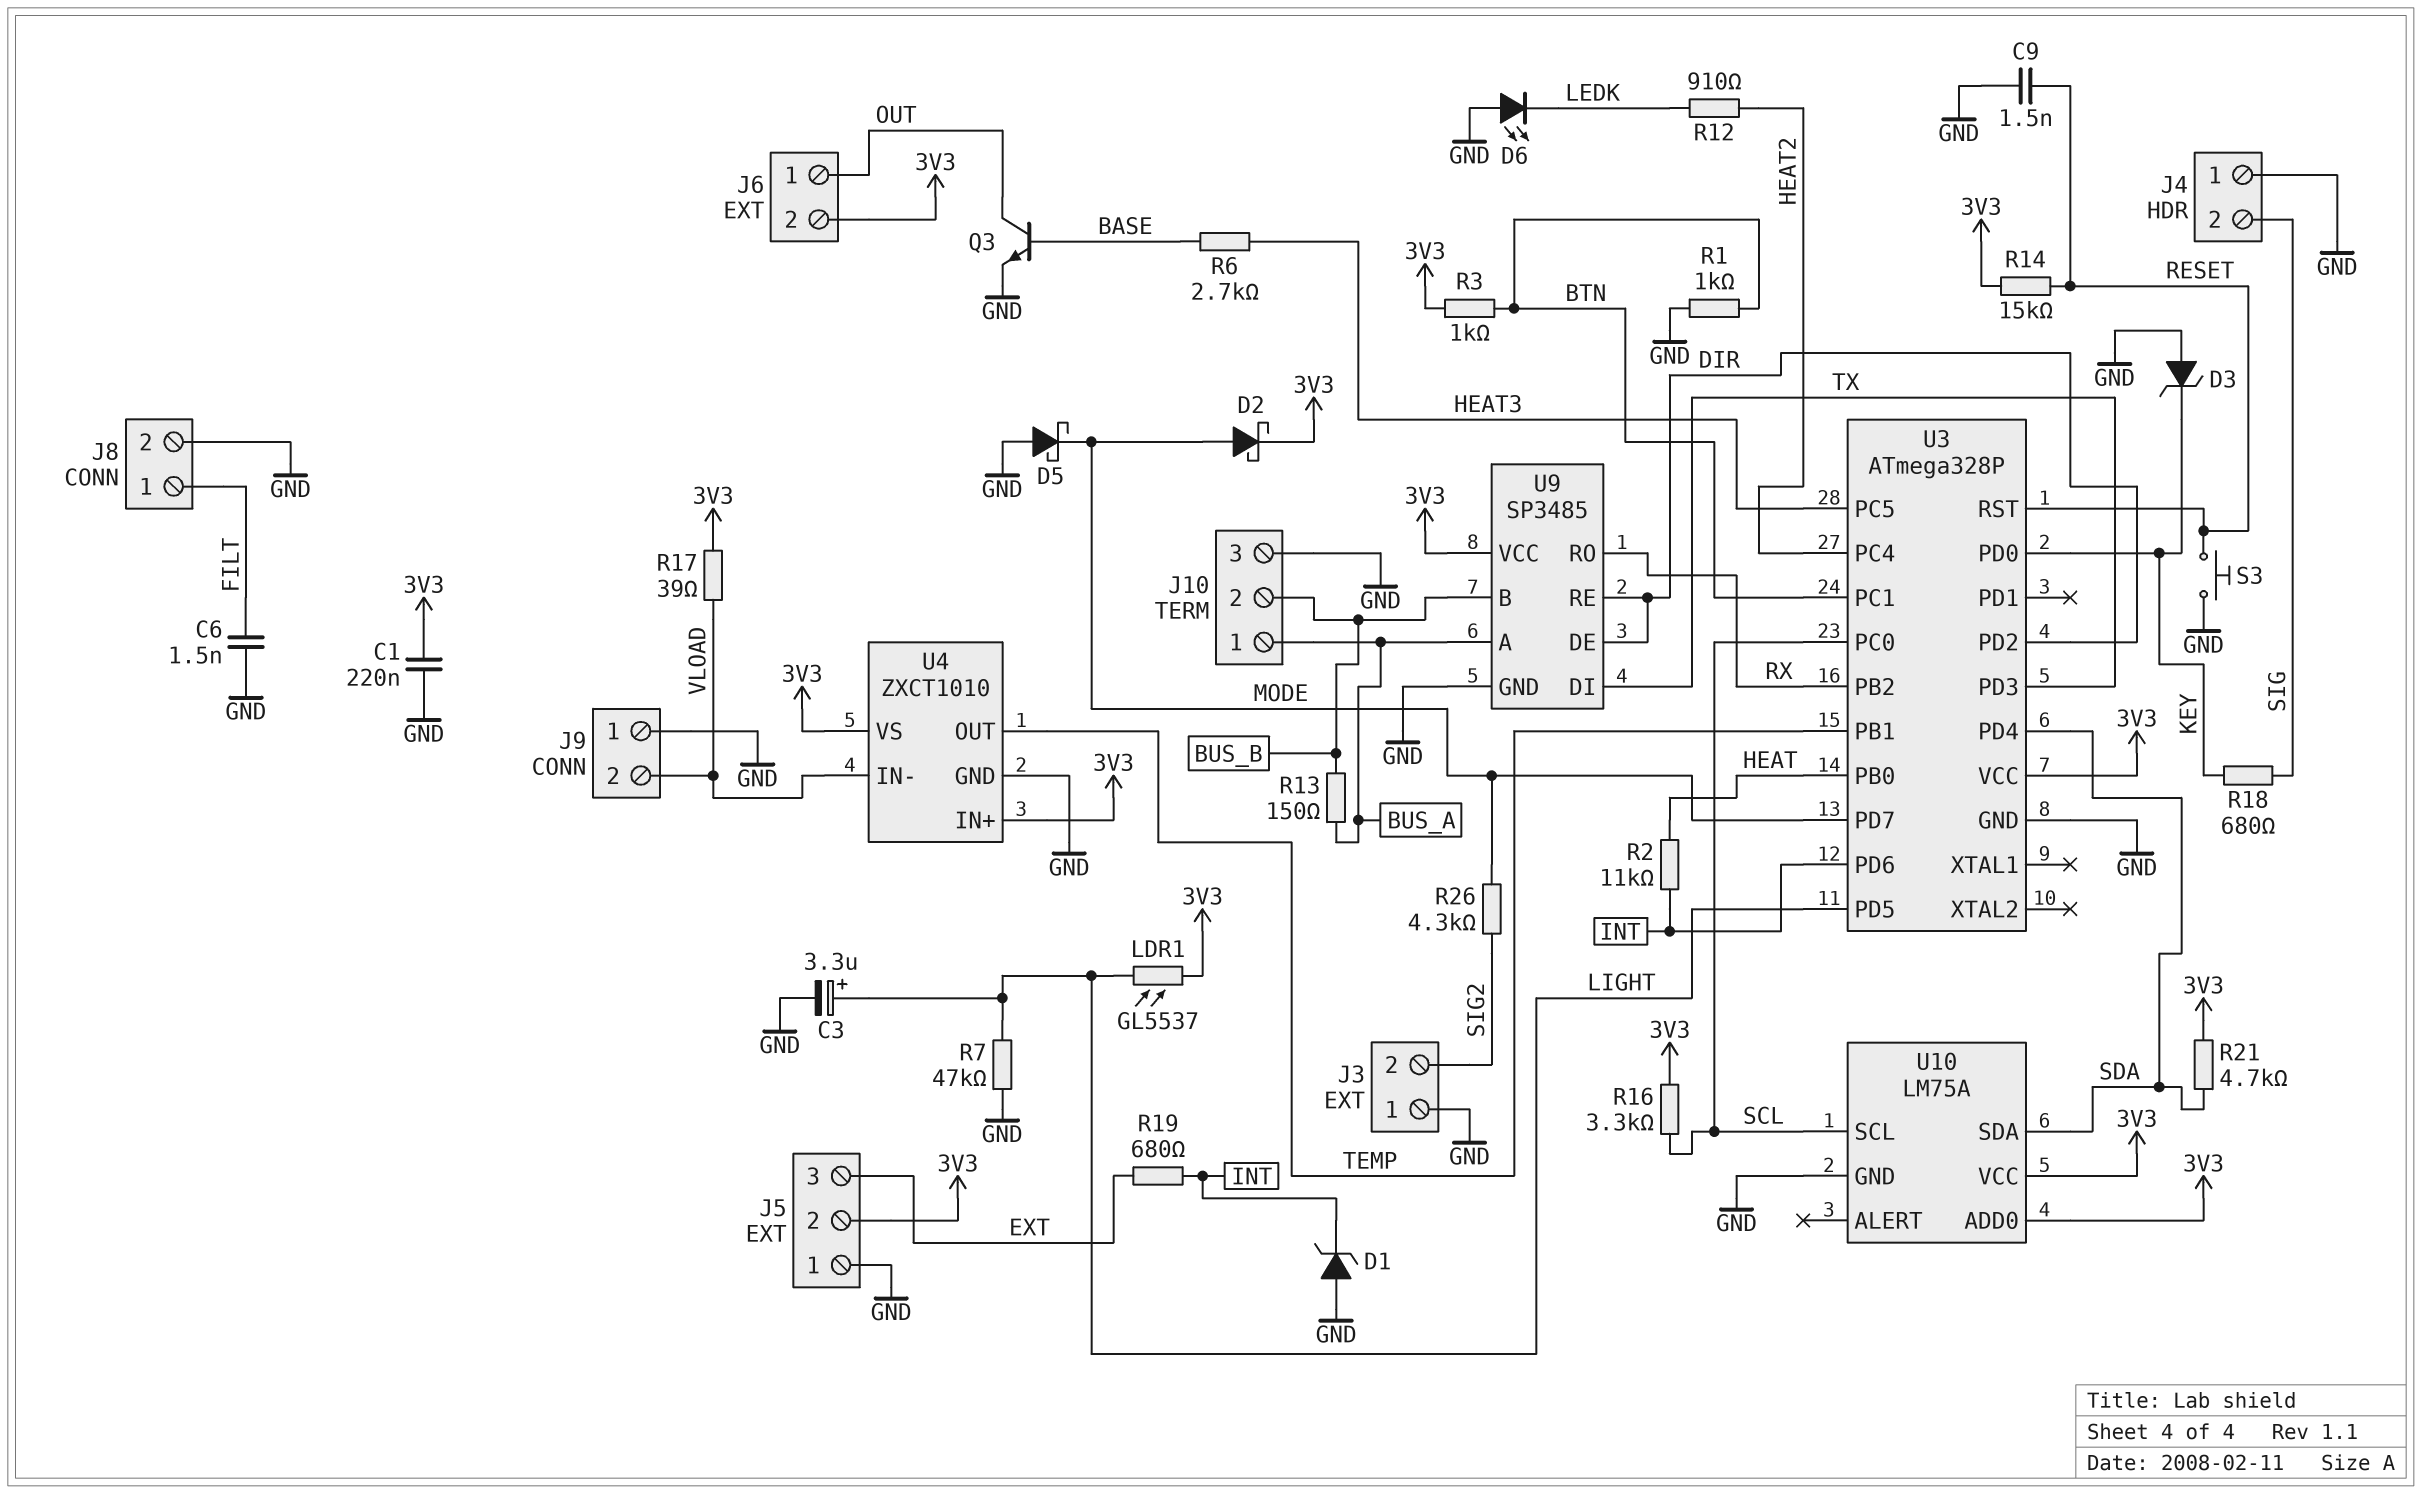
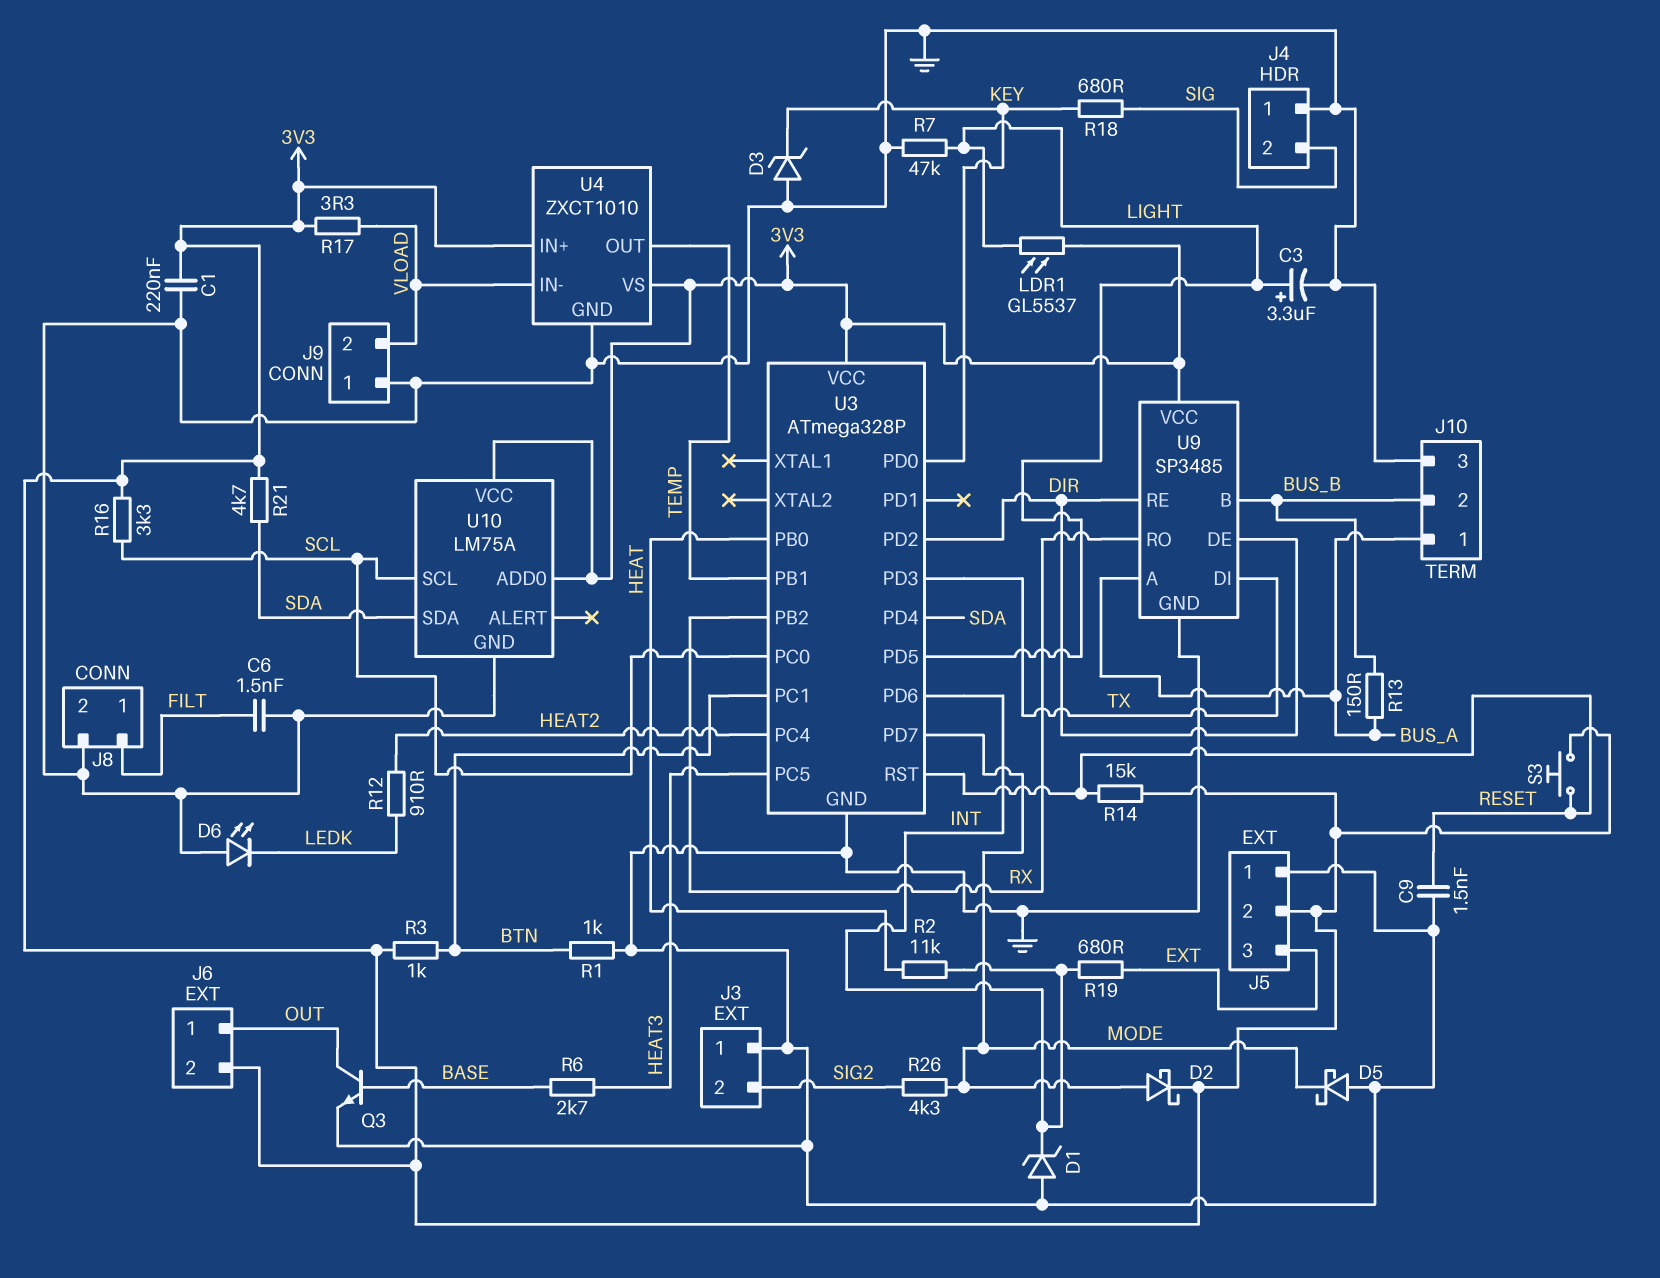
R17: 39 (3V3, VLOAD) -> 3.3 (3V3, VLOAD)
S3: button (GND, RESET) -> button (3V3, RESET)

